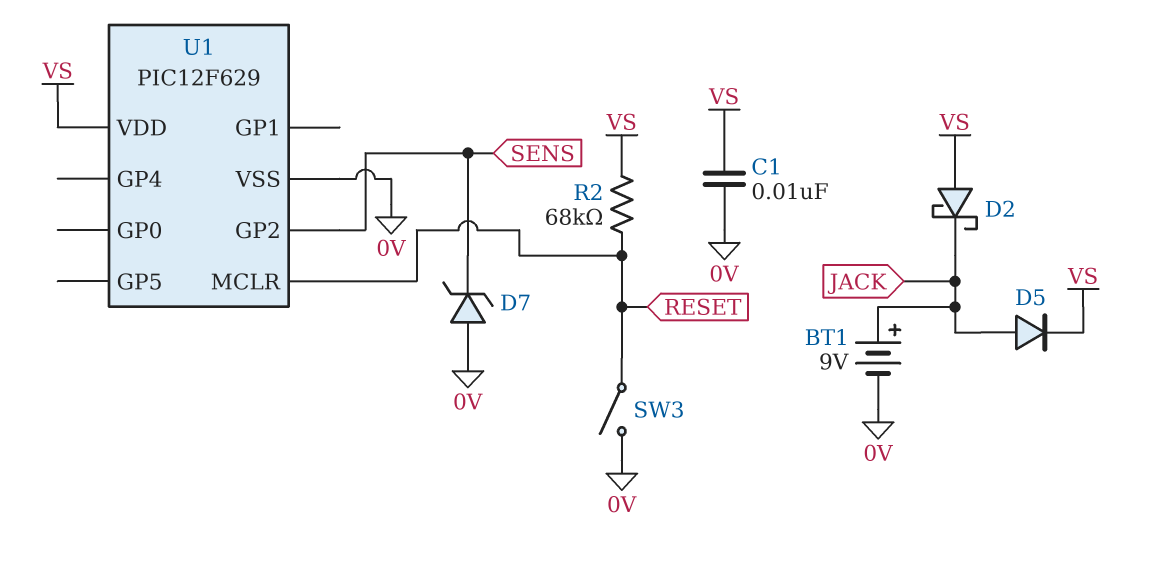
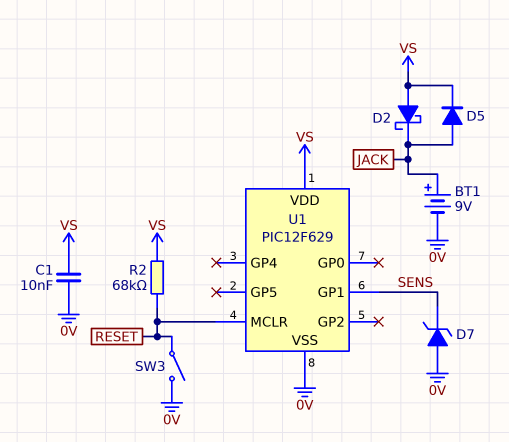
U1 pin GP1: none -> SENS
U1 pin GP2: SENS -> none

